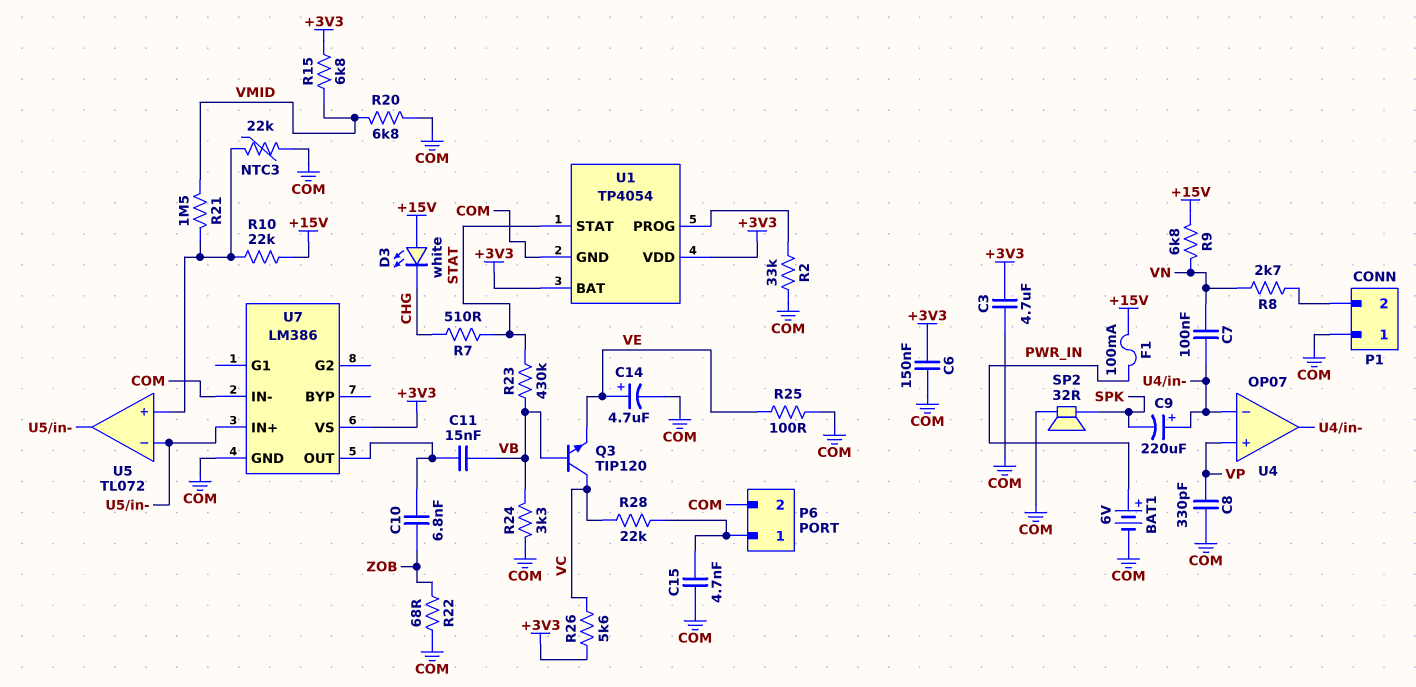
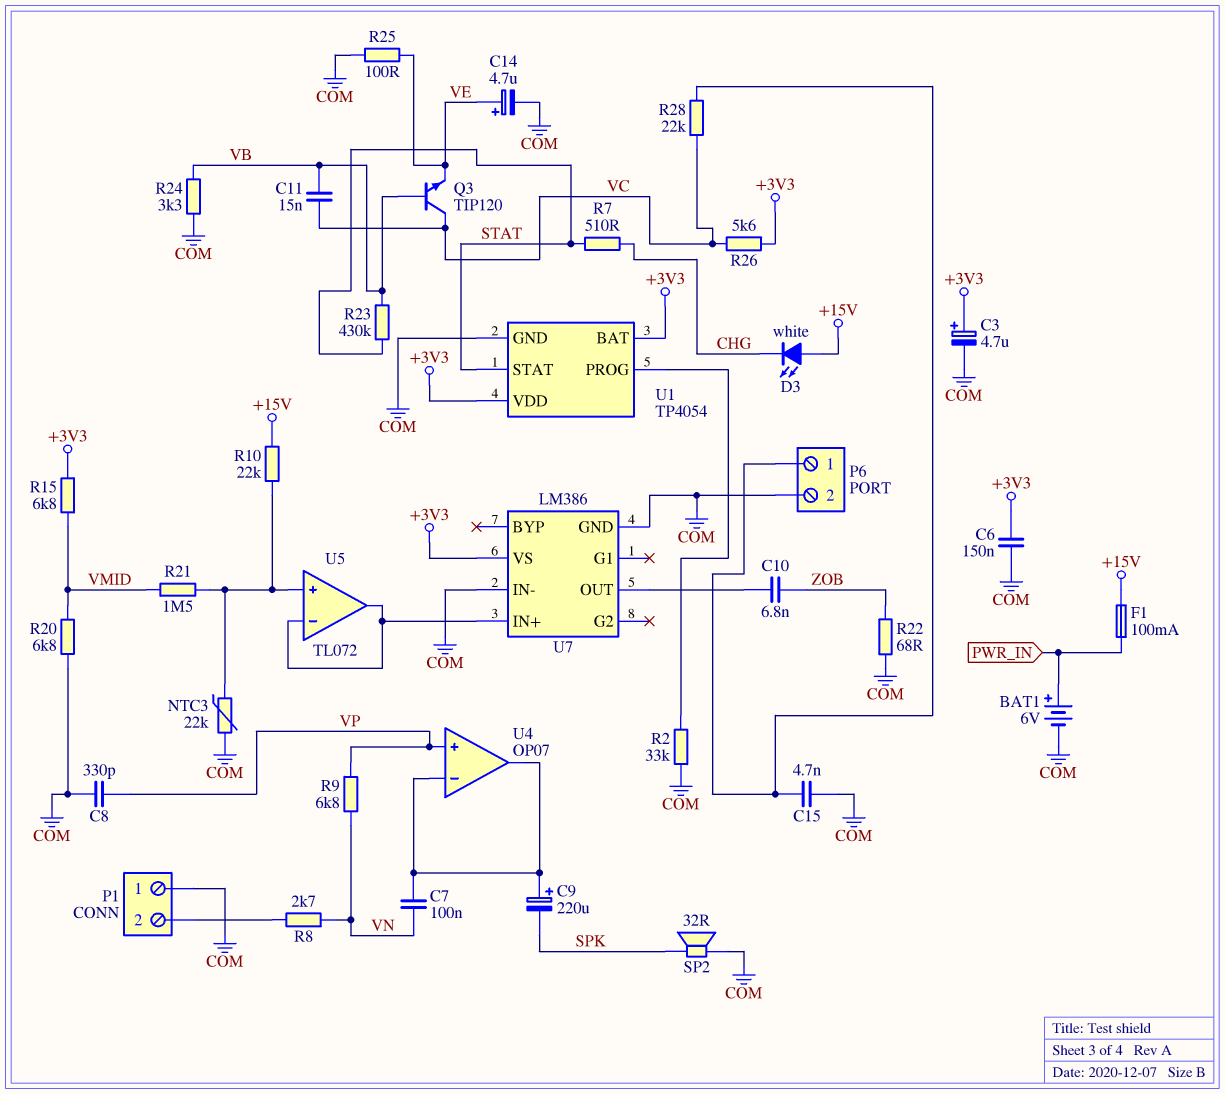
C3: 4.7uF (+3V3, COM) -> 4.7uF (plus +3V3, minus COM)
C11: 15nF (U7/OUT, VB) -> 15nF (VB, VC)
R9: 6.8k (+15V, VN) -> 6.8k (VN, VP)

